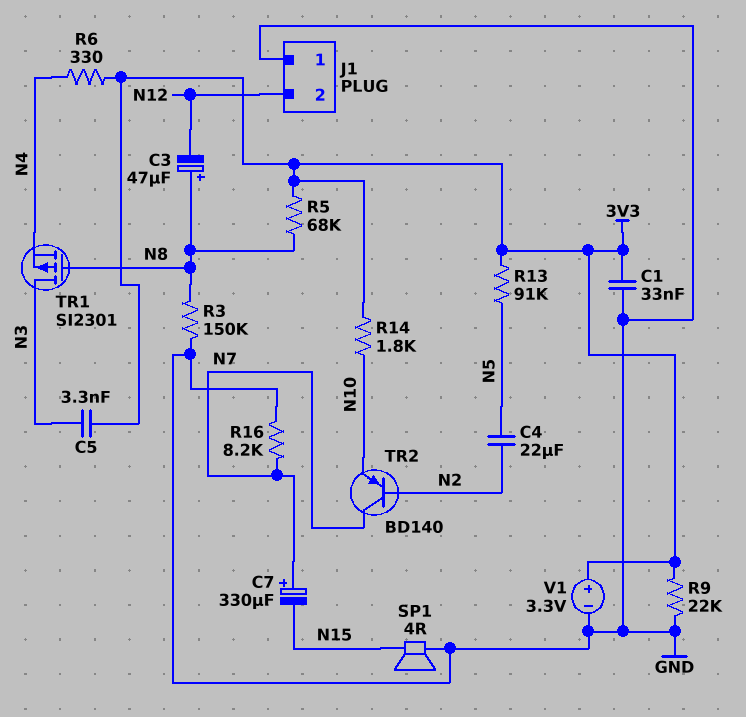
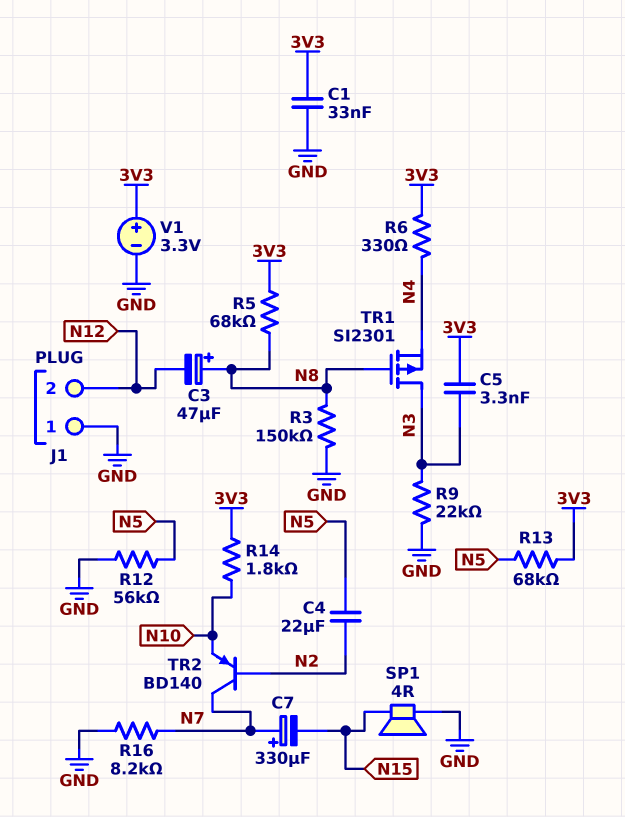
R9: 22k (3V3, GND) -> 22k (GND, N3)
R12: none -> 56k (GND, N5)
R13: 91k (3V3, N5) -> 68k (3V3, N5)

